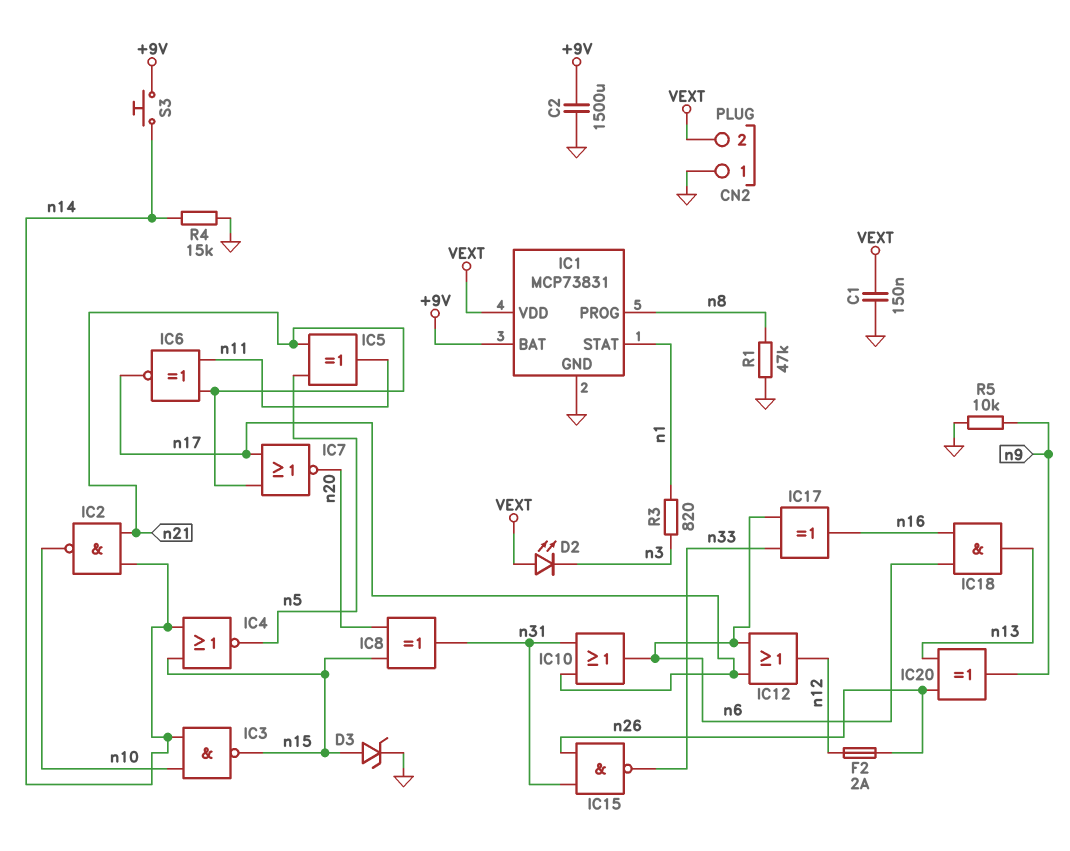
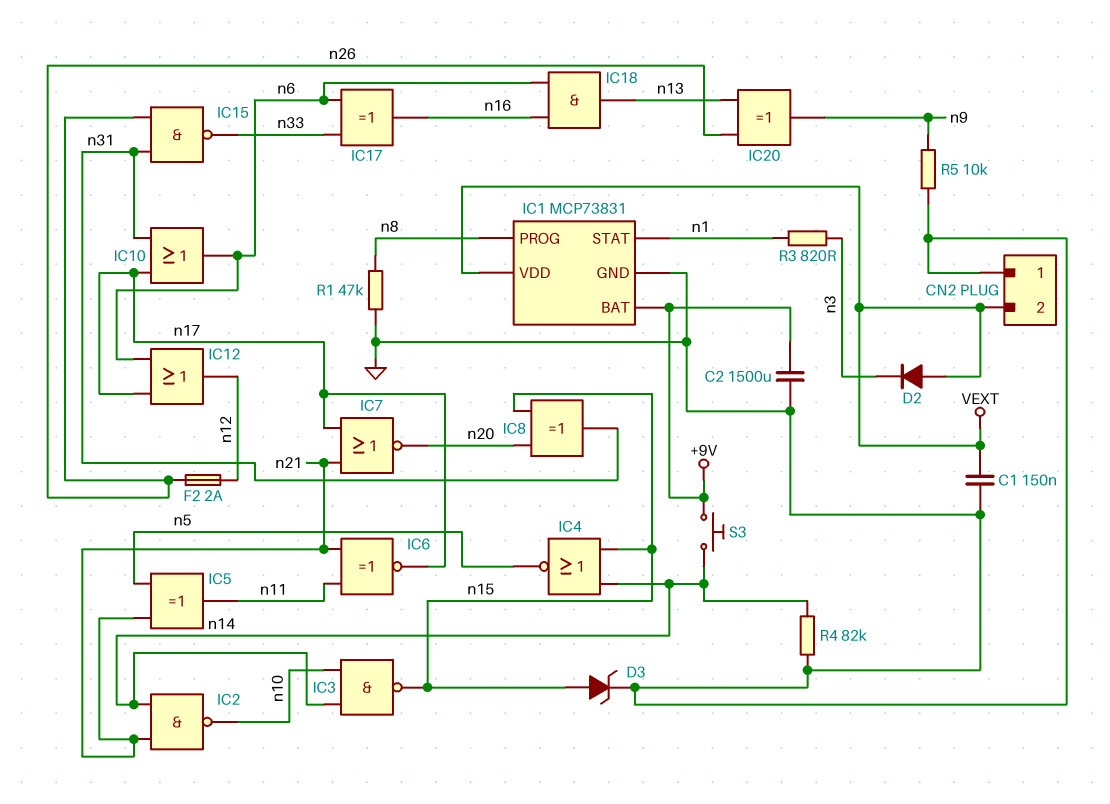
D2: LED (A VEXT, K n3) -> diode (A VEXT, K n3)
R4: 15k (GND, n14) -> 82k (GND, n14)

